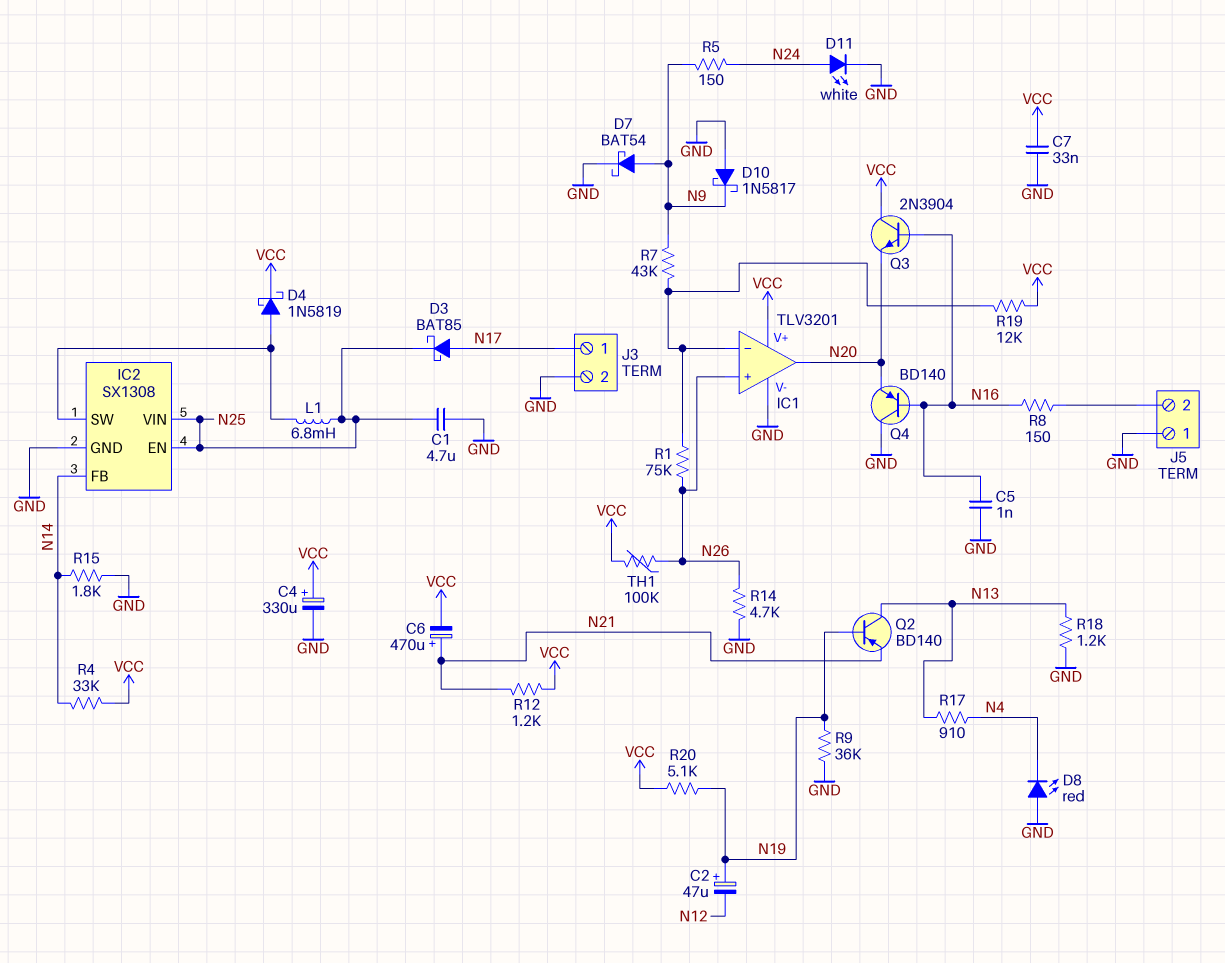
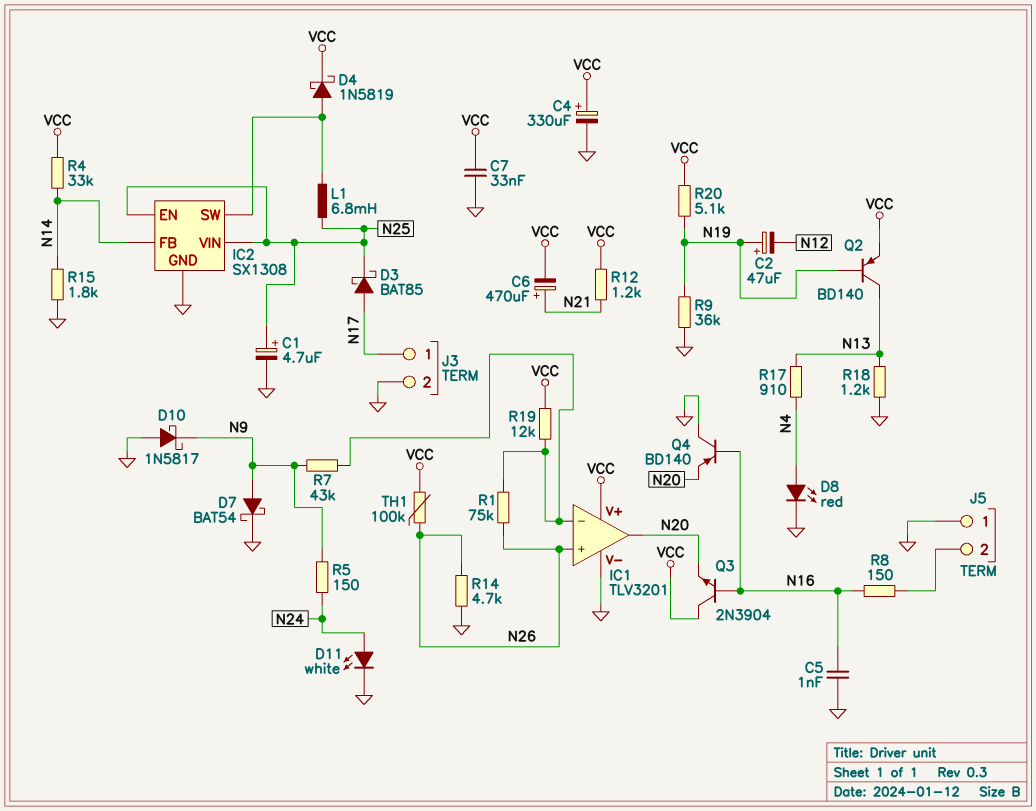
C1: 4.7uF (GND, N25) -> 4.7uF (plus N25, minus GND)
D8: LED red (A GND, K N4) -> LED red (A N4, K GND)
Q2: PNP BD140 (B N19, C N13, E N21) -> PNP BD140 (B N19, C N13, E VCC)

